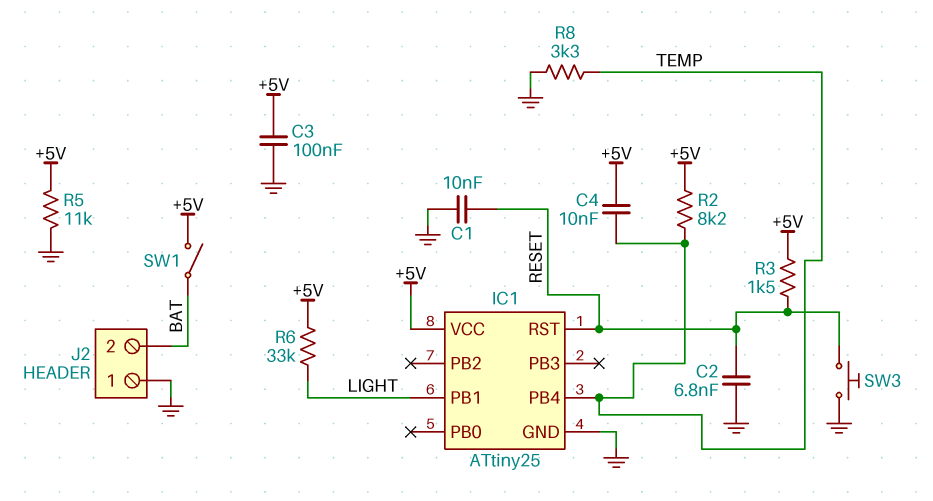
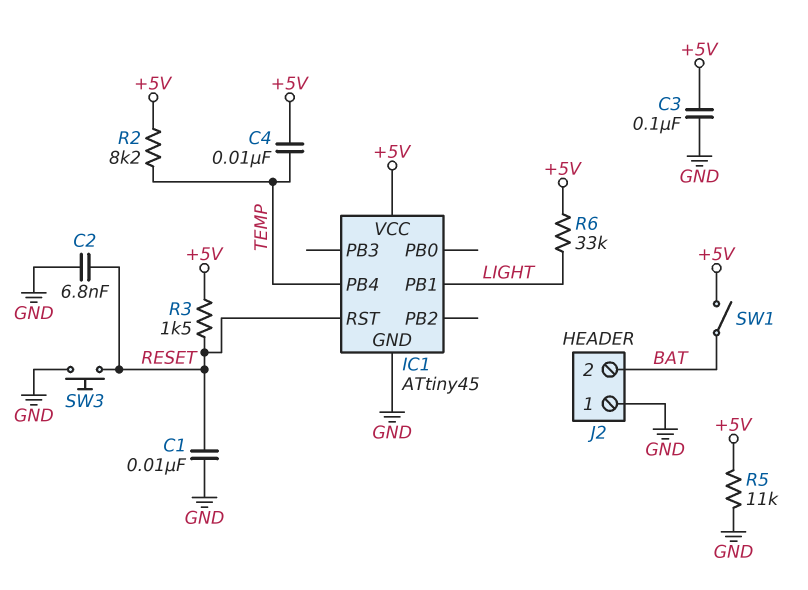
IC1: ATtiny25 -> ATtiny45
R8: 3.3k (GND, TEMP) -> none

